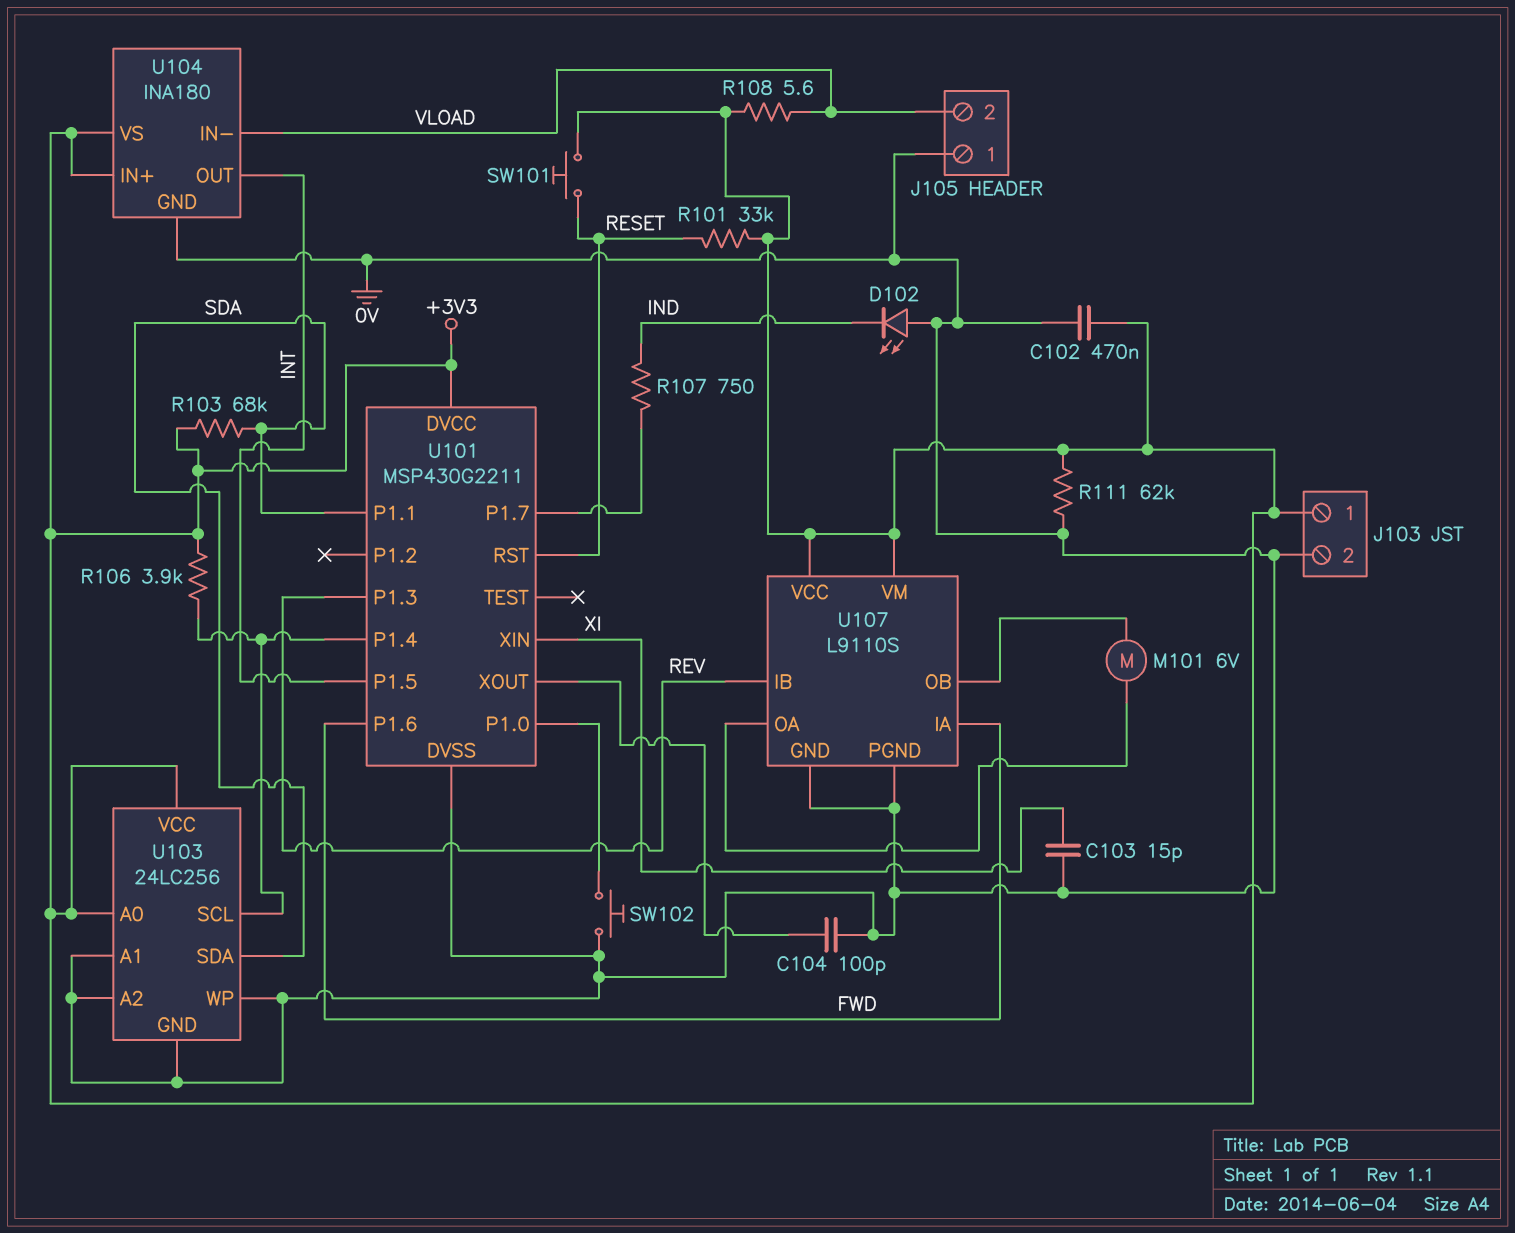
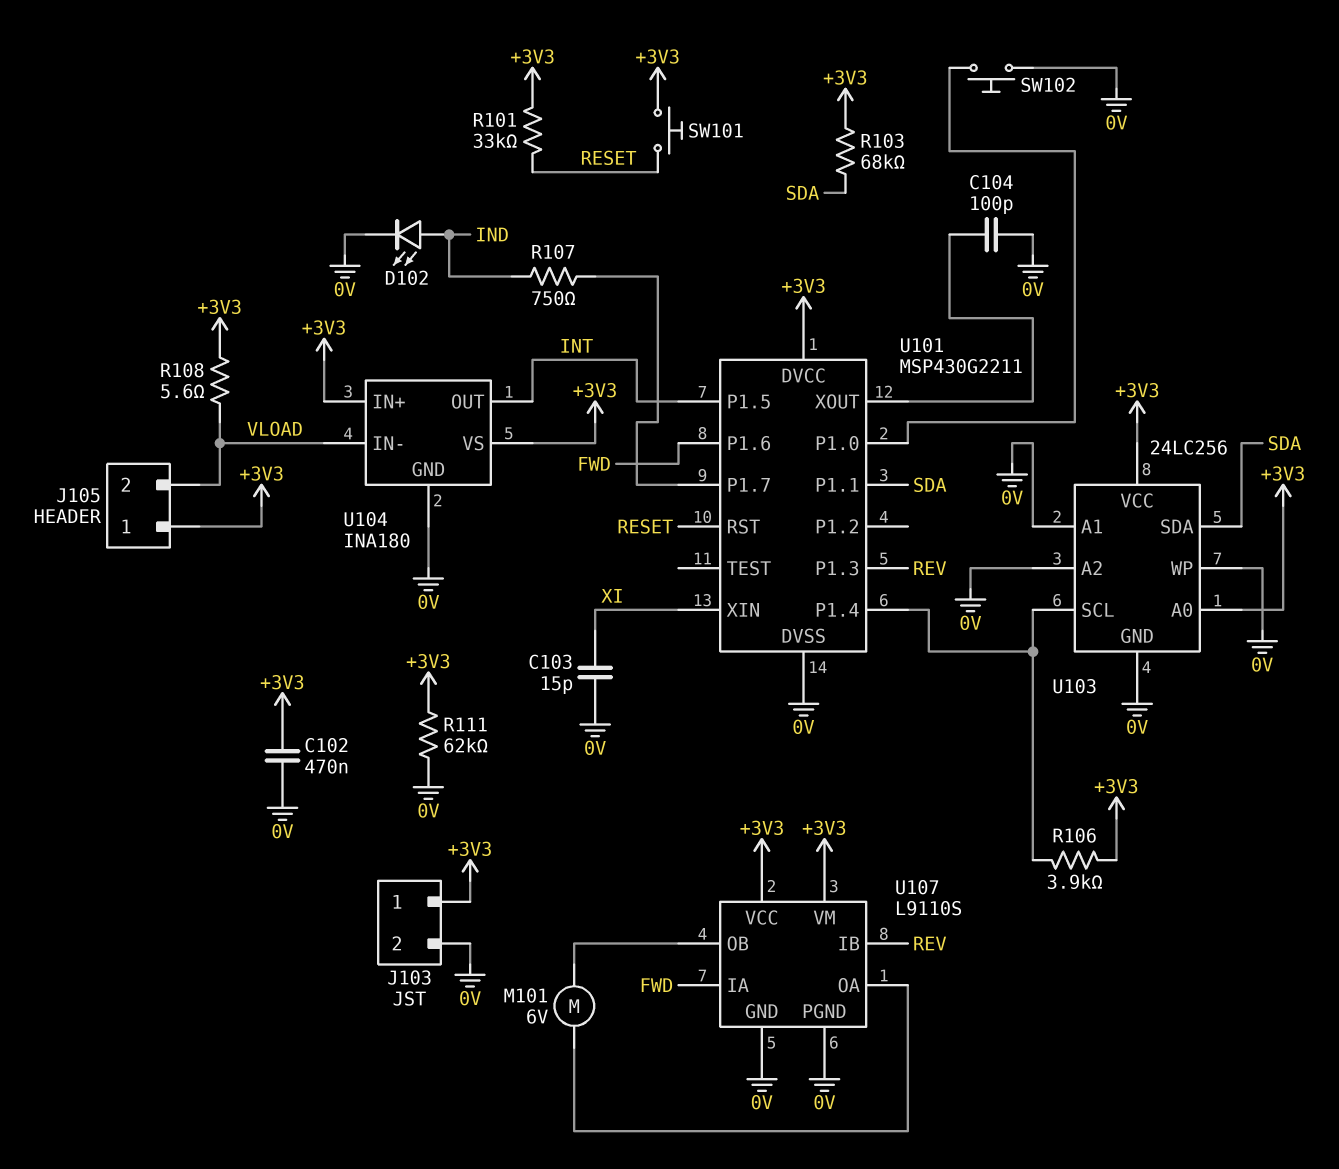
D102: LED (A 0V, K IND) -> LED (A IND, K 0V)
J105 pin 1: 0V -> +3V3

